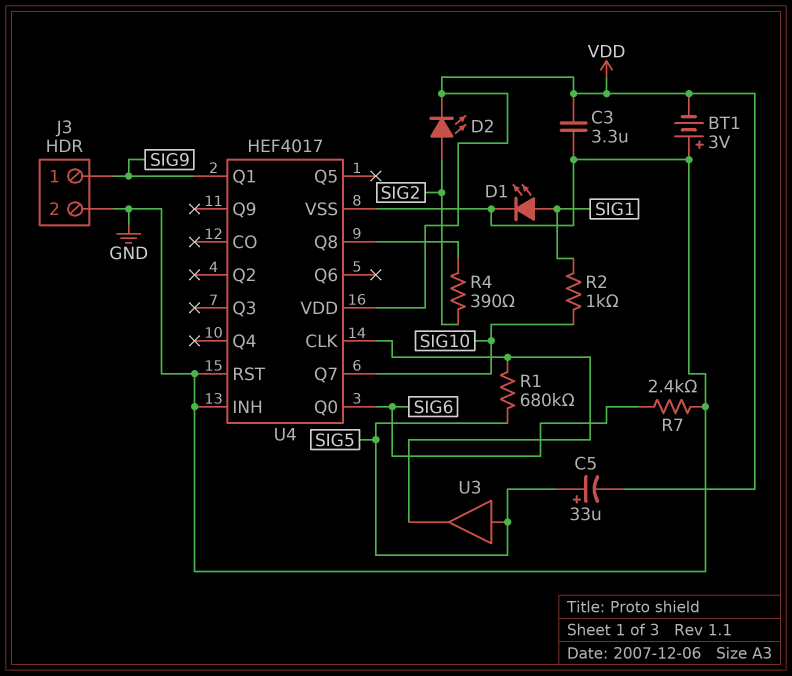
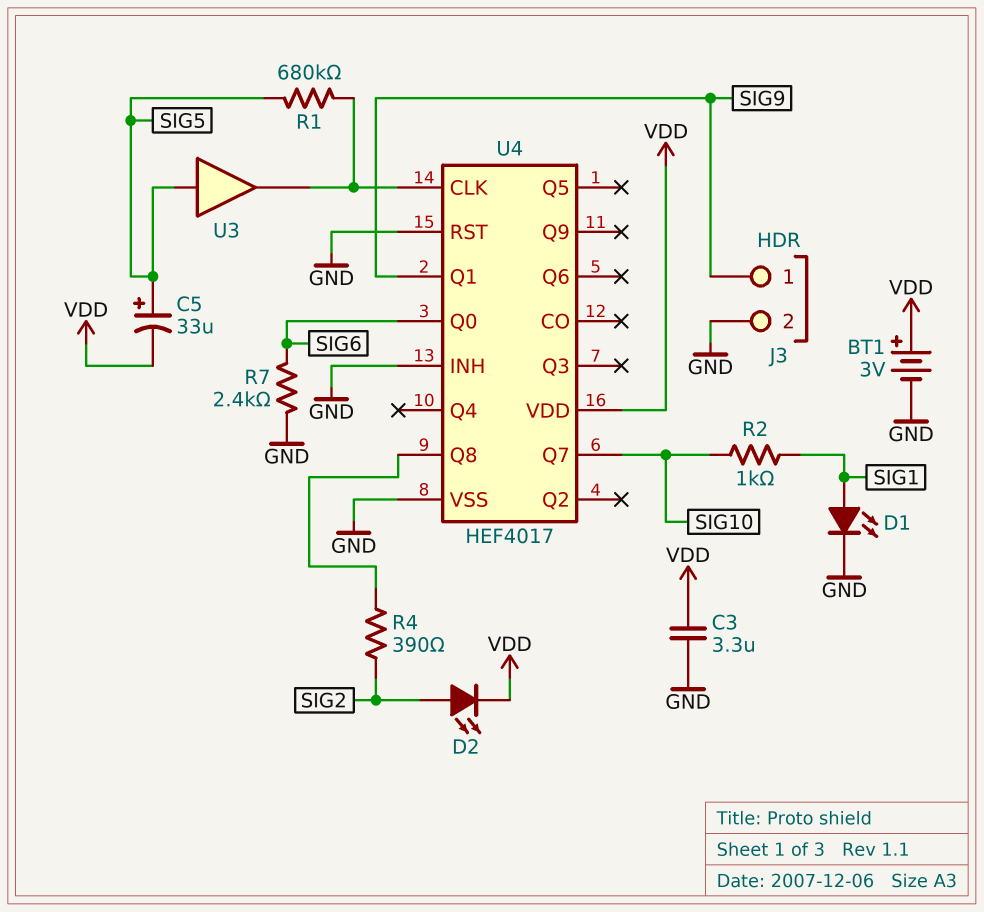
BT1: 3V (plus GND, minus VDD) -> 3V (plus VDD, minus GND)

